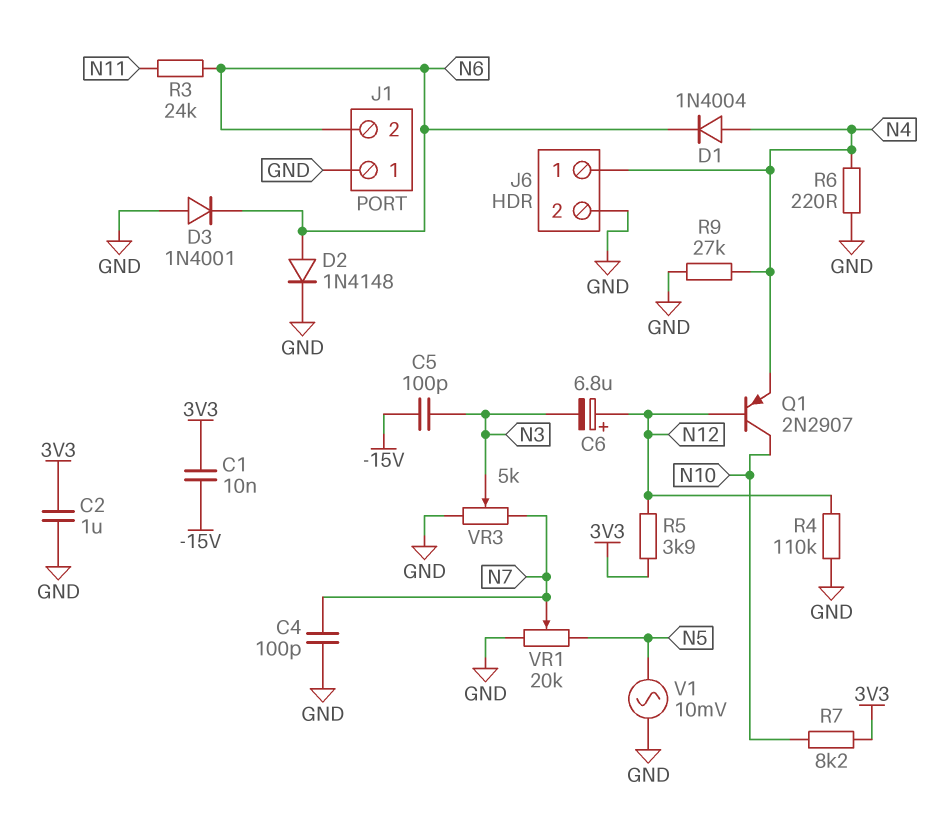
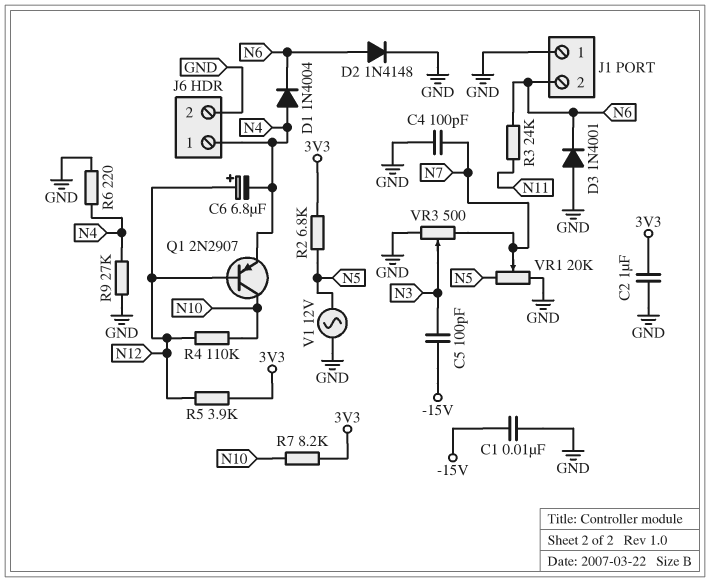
C1: 10nF (-15V, 3V3) -> 10nF (-15V, GND)
C6: 6.8uF (plus N12, minus N3) -> 6.8uF (plus N12, minus N4)
R2: none -> 6.8k (3V3, N5)
R4: 110k (GND, N12) -> 110k (N10, N12)
V1: AC 10mV (GND, N5) -> AC 12V (GND, N5)
VR3: 5k (GND, N7, wiper N3) -> 500 (GND, N7, wiper N3)

